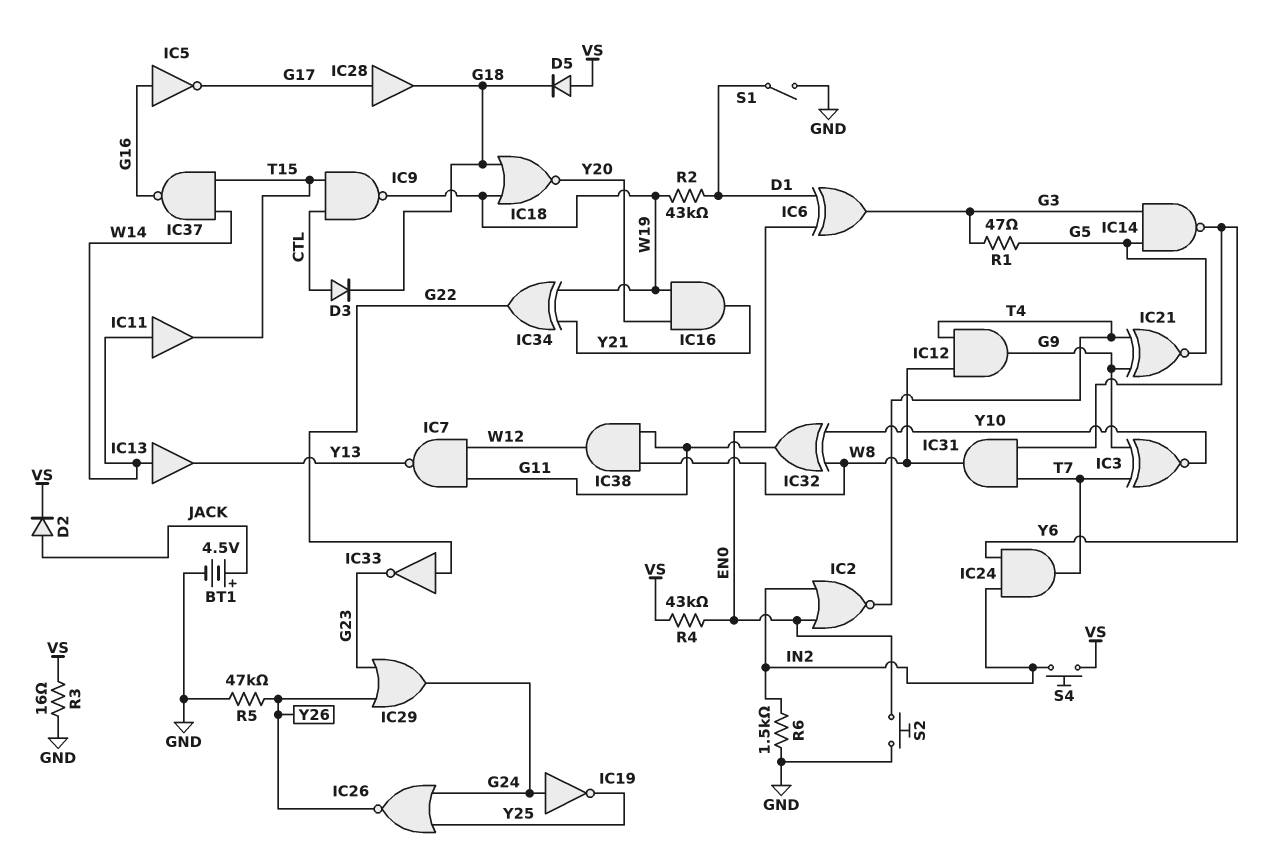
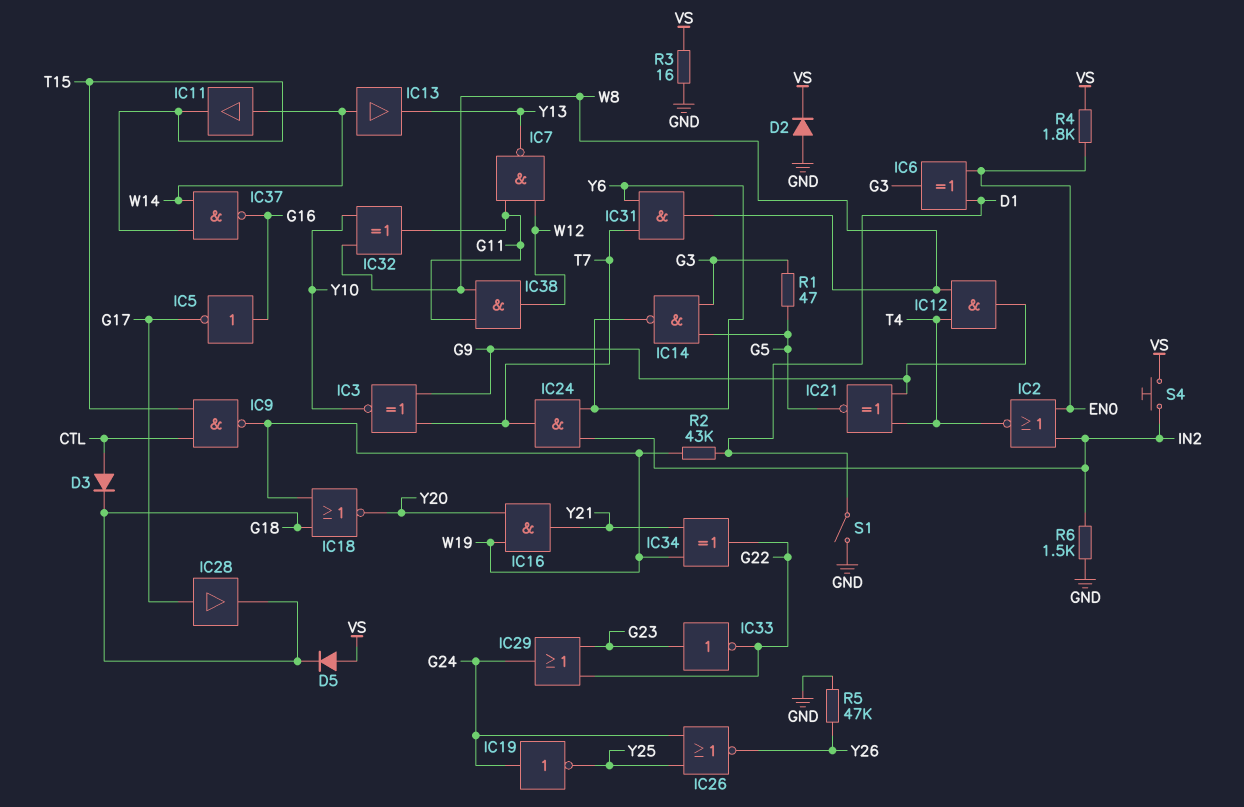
BT1: 4.5V (plus JACK, minus GND) -> none
D2: diode (A JACK, K VS) -> diode (A GND, K VS)
IC29: OR (in G23, in Y26, out G24) -> OR (in G22, in G23, out G24)
IC33: NOT (in G22, out G23) -> NOT (in G23, out G22)
R4: 43k (EN0, VS) -> 1.8k (EN0, VS)
S2: button (EN0, GND) -> none

